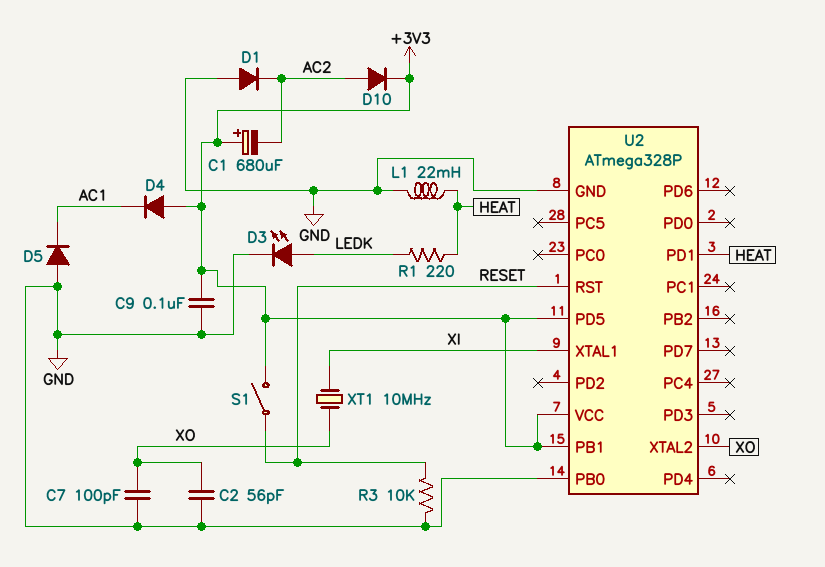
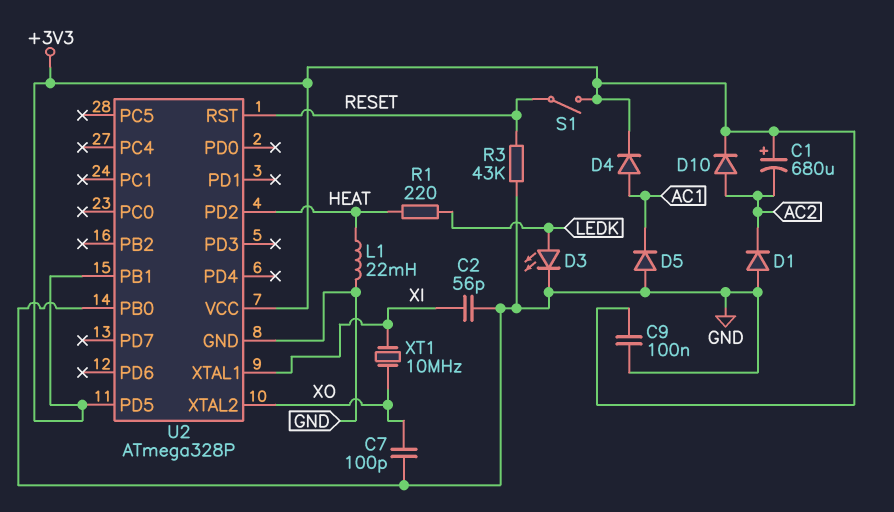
C2: 56pF (GND, XO) -> 56pF (GND, XI)
D4: diode (A +3V3, K AC1) -> diode (A AC1, K +3V3)
R3: 10k (GND, RESET) -> 43k (GND, RESET)
U2 pin PD1: HEAT -> none
U2 pin PD2: none -> HEAT

